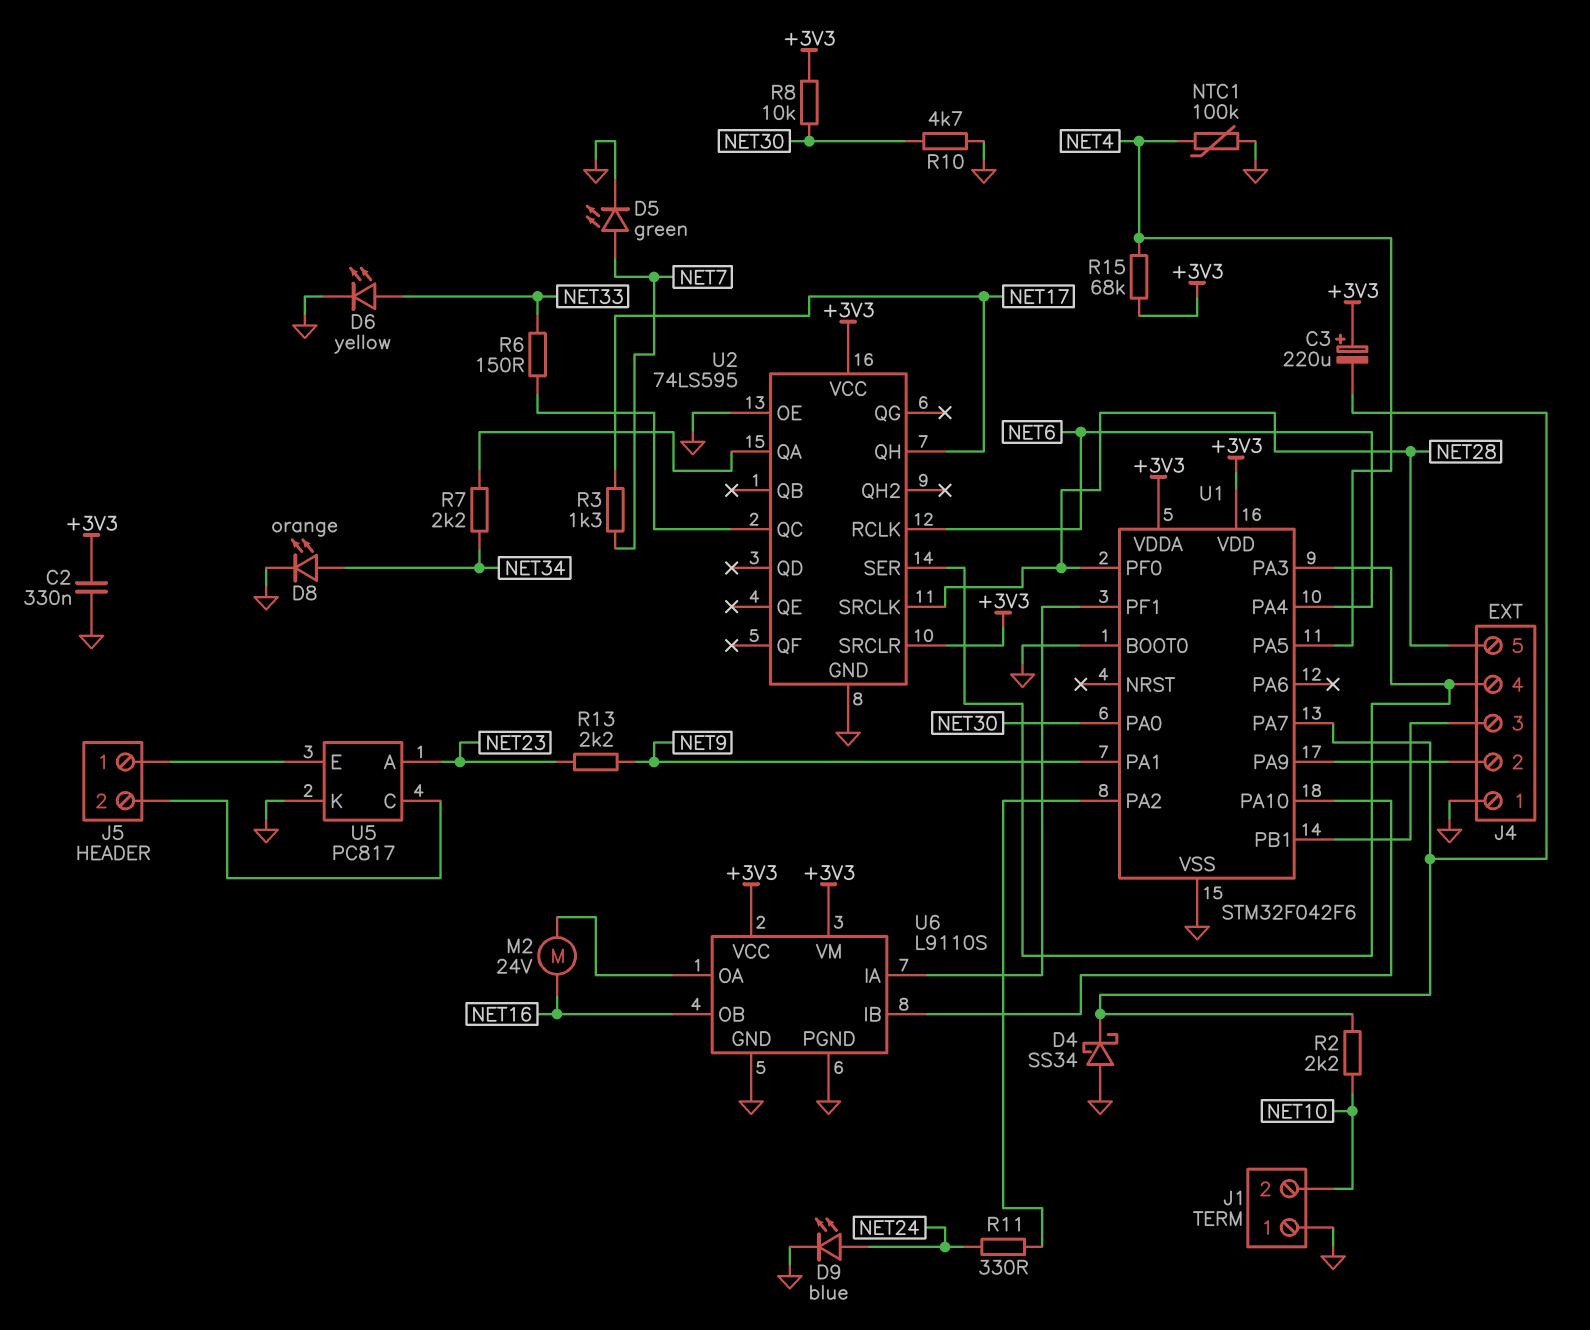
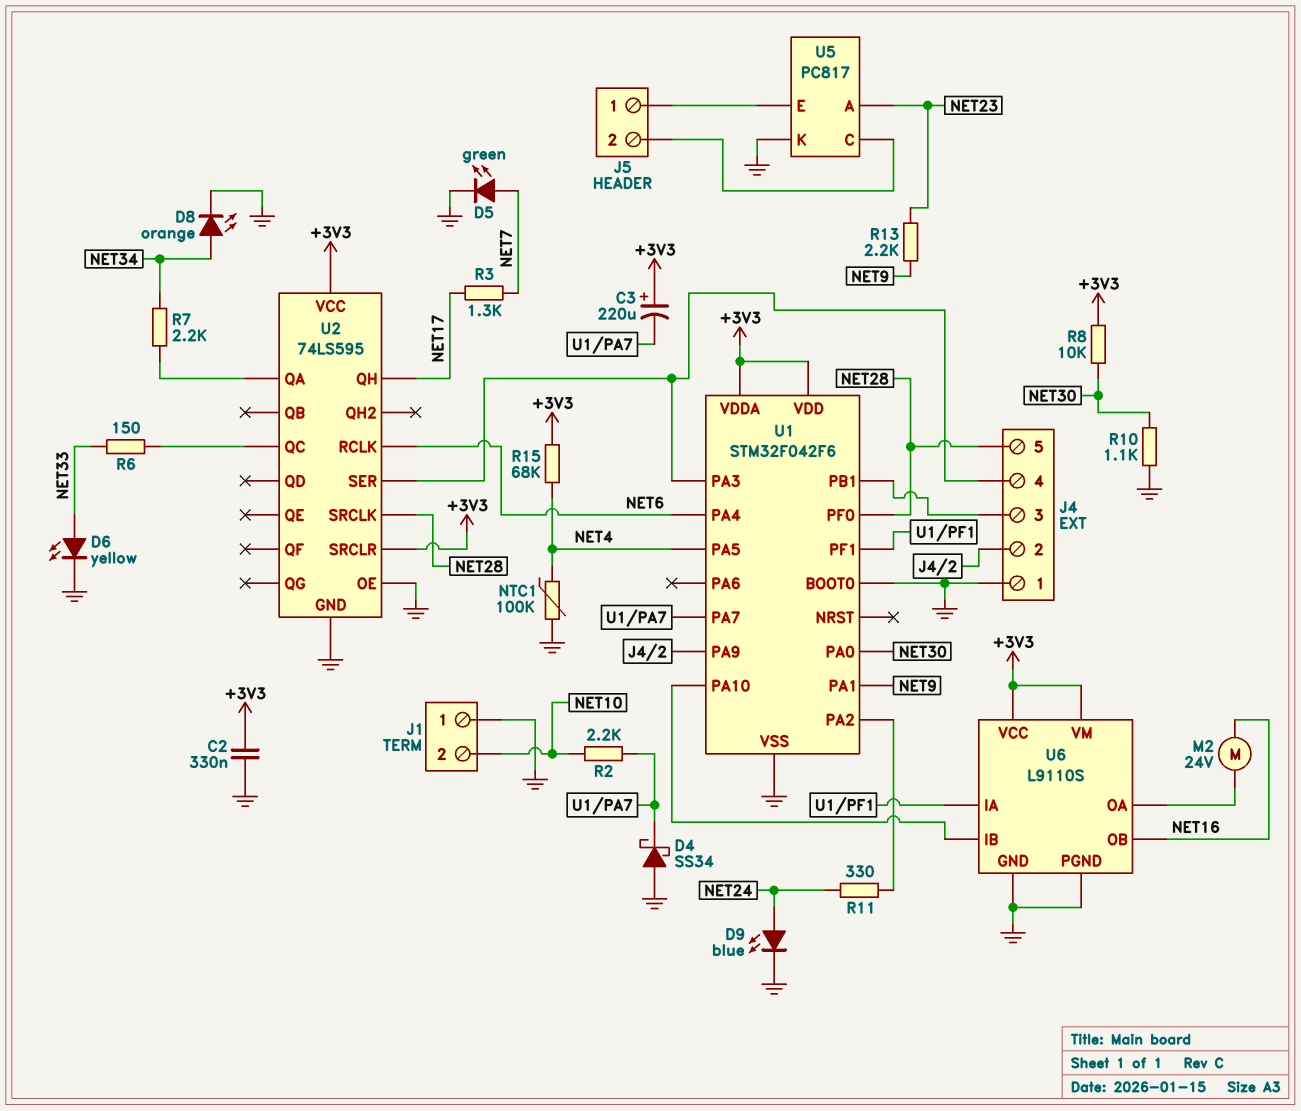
R10: 4.7k (GND, NET30) -> 1.1k (GND, NET30)

